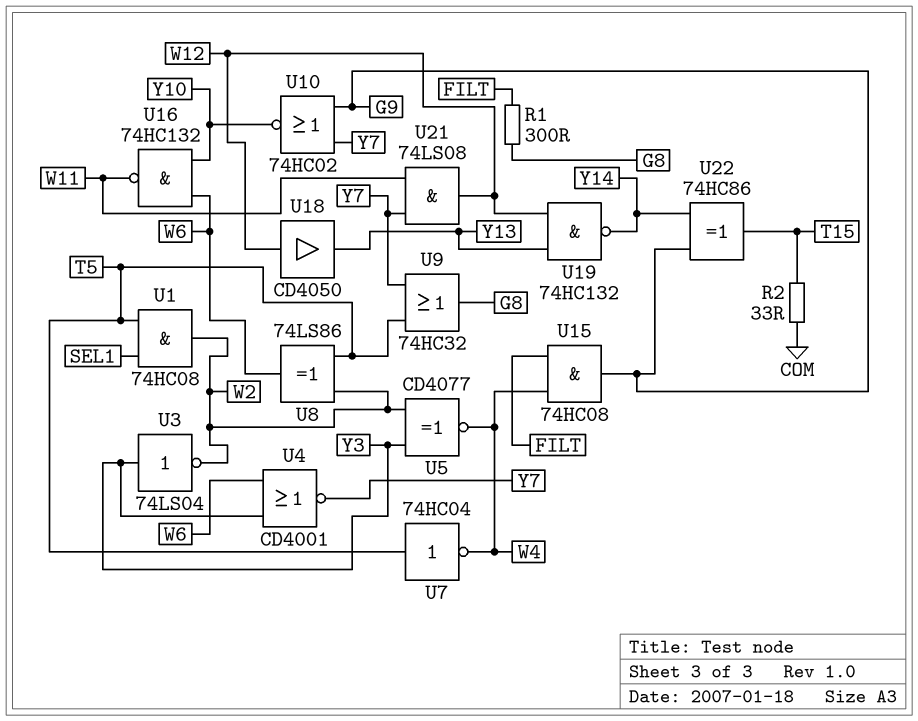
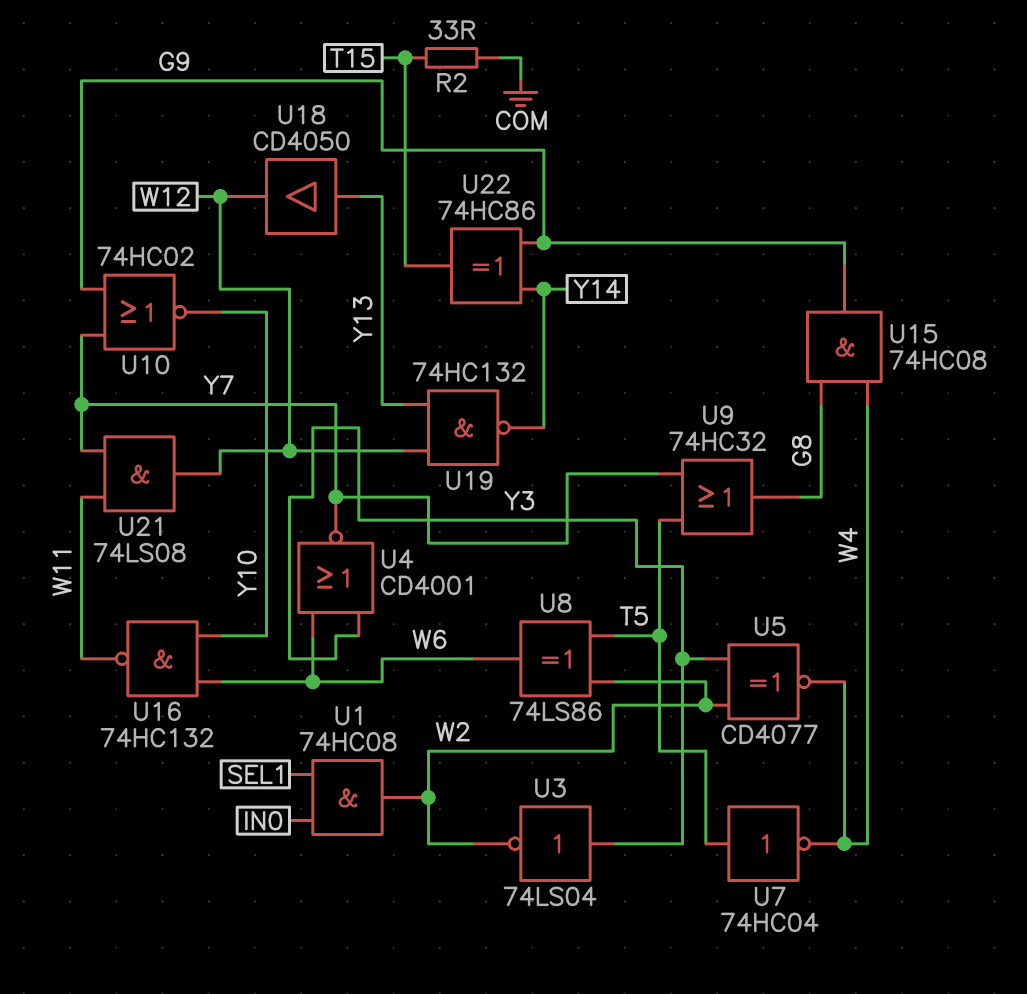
R1: 300 (FILT, G8) -> none
U1: AND 74HC08 (in SEL1, in T5, out W2) -> AND 74HC08 (in IN0, in SEL1, out W2)
U15: AND 74HC08 (in FILT, in W4, out G9) -> AND 74HC08 (in G8, in W4, out G9)
U18: buffer CD4050 (in W12, out Y13) -> buffer CD4050 (in Y13, out W12)

